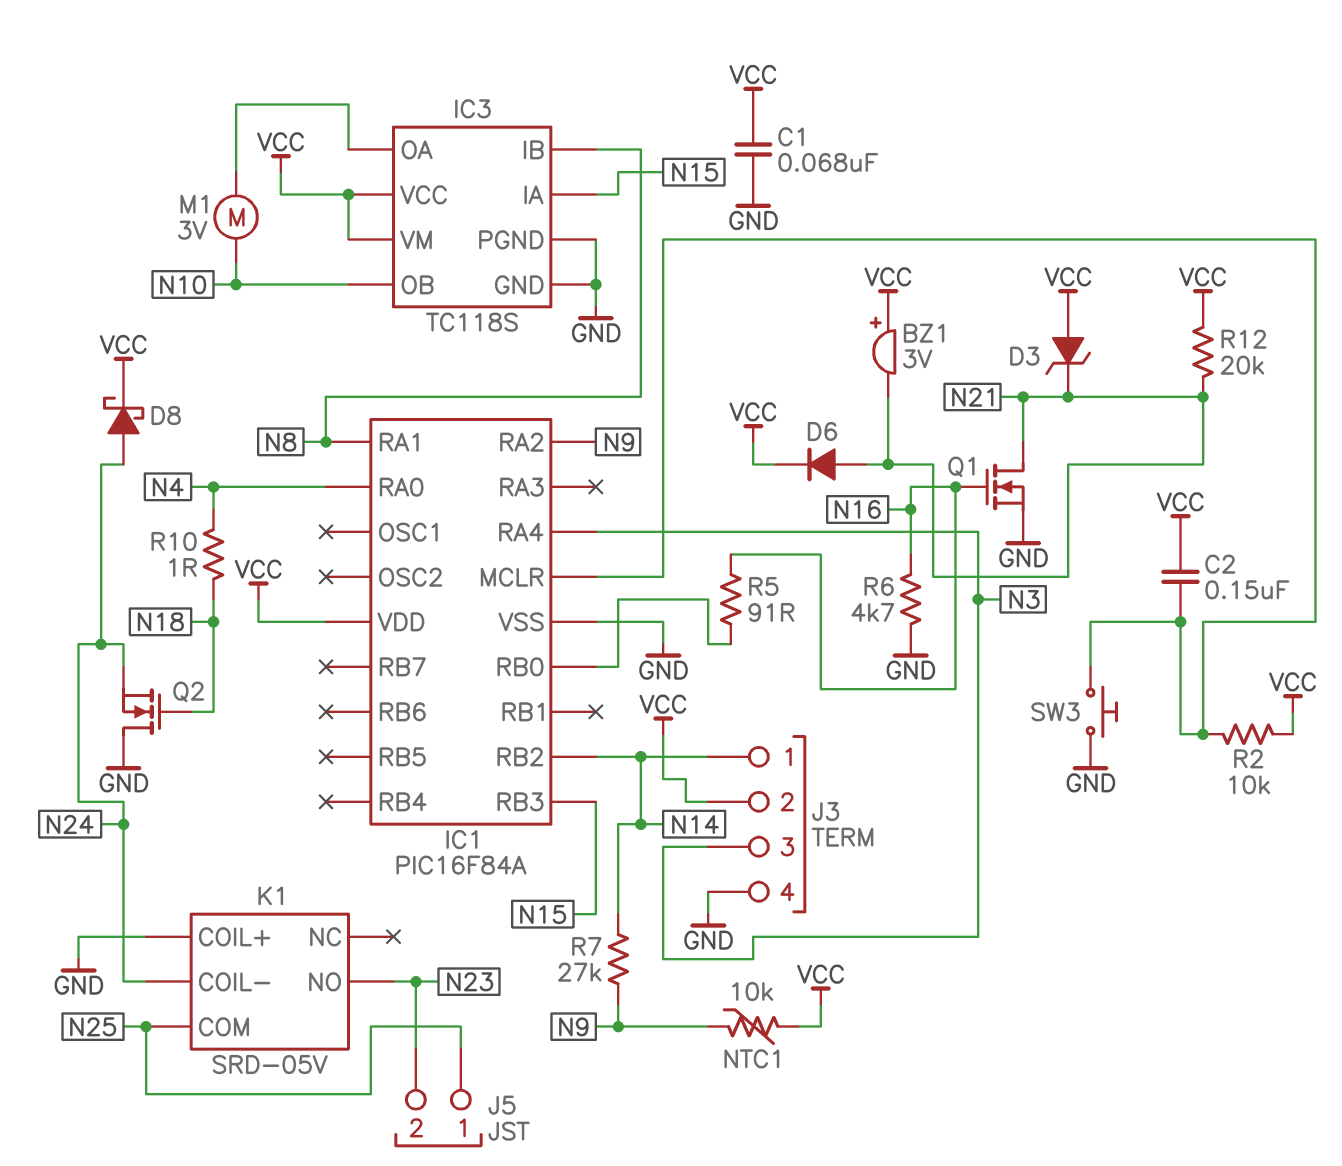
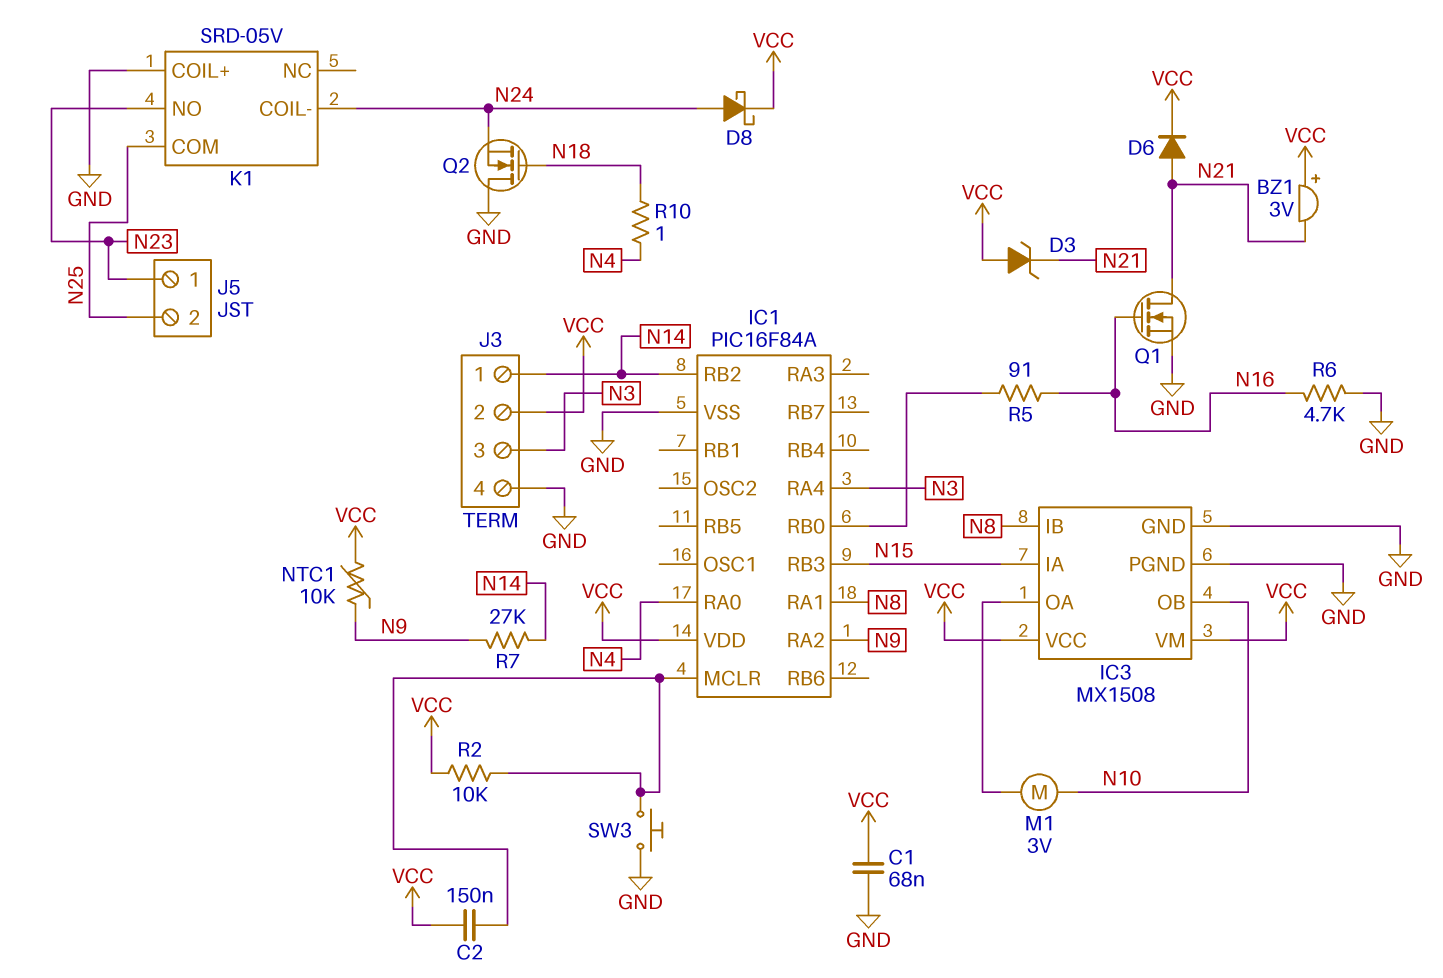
IC3: TC118S -> MX1508
J5 pin 1: N25 -> N23
J5 pin 2: N23 -> N25
R12: 20k (N21, VCC) -> none

